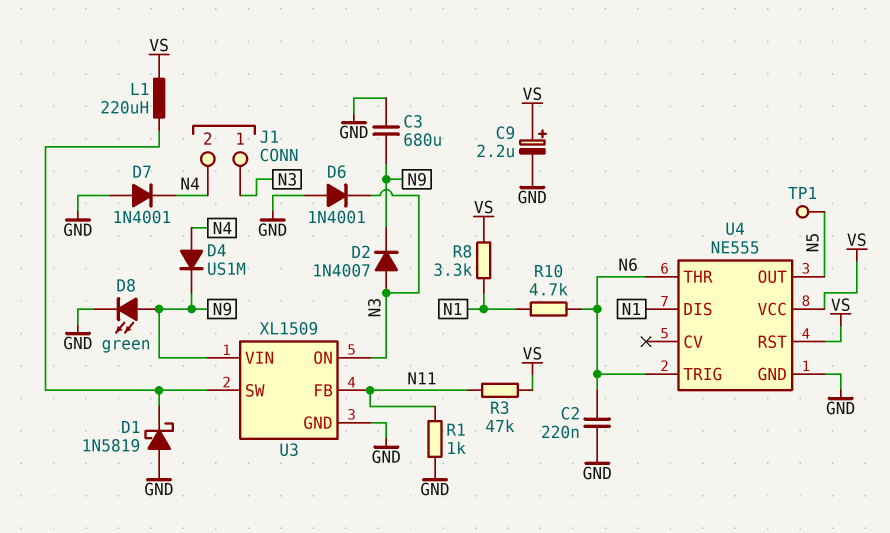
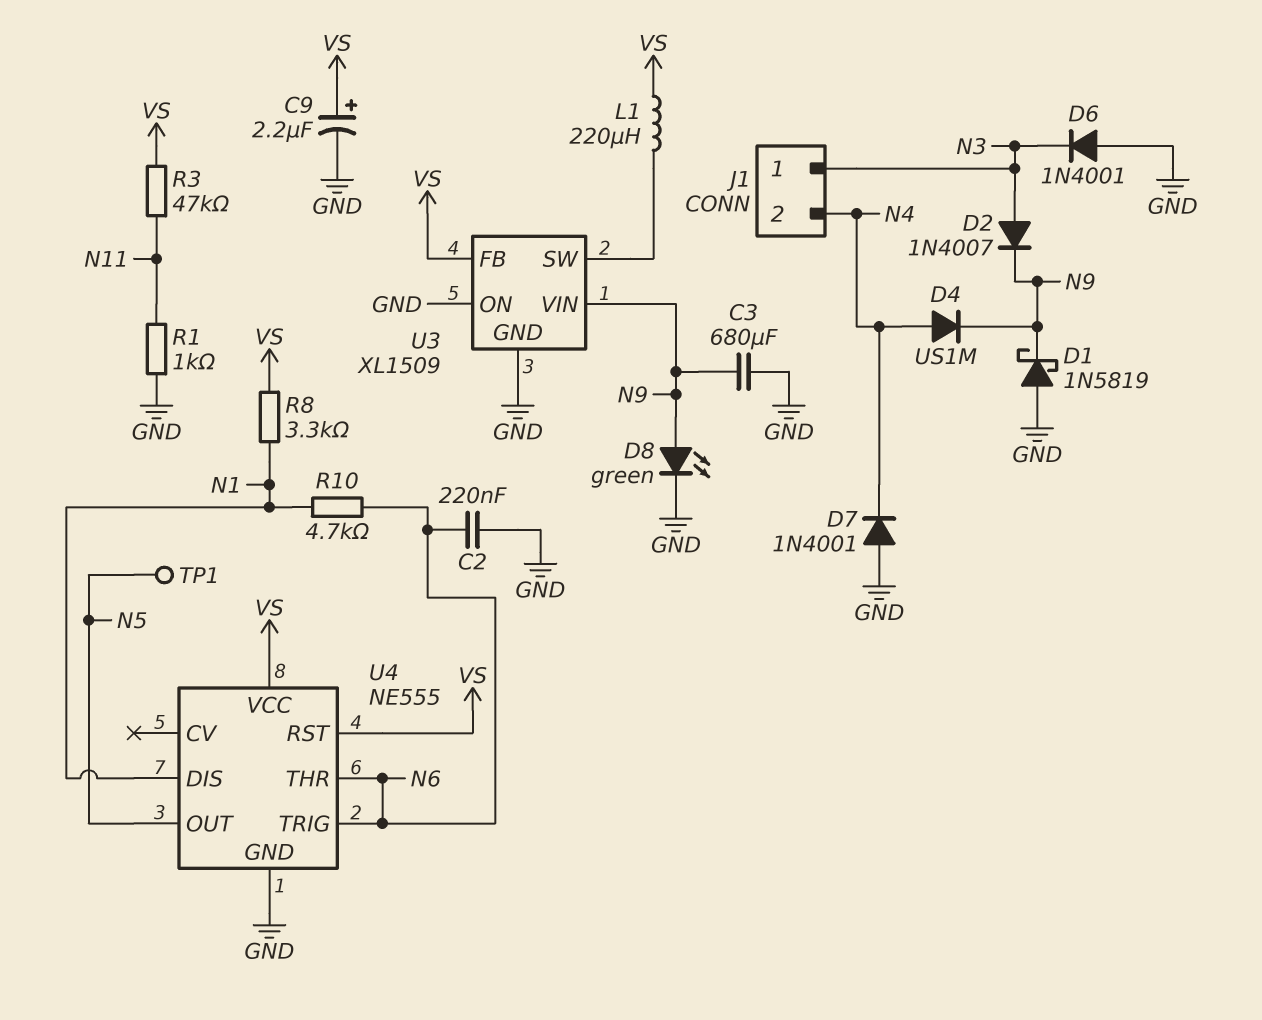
D1: schottky 1N5819 (A GND, K U3/SW) -> schottky 1N5819 (A GND, K N9)
U3 pin FB: N11 -> VS
U3 pin ON: N3 -> GND

